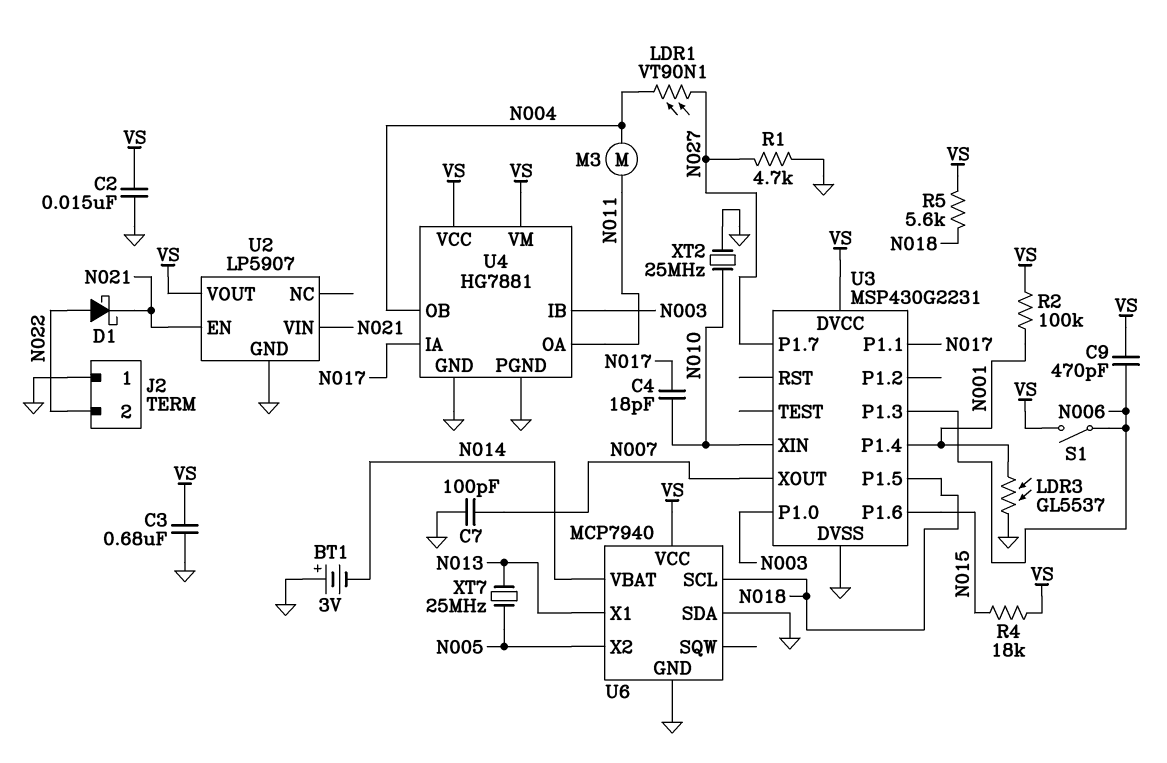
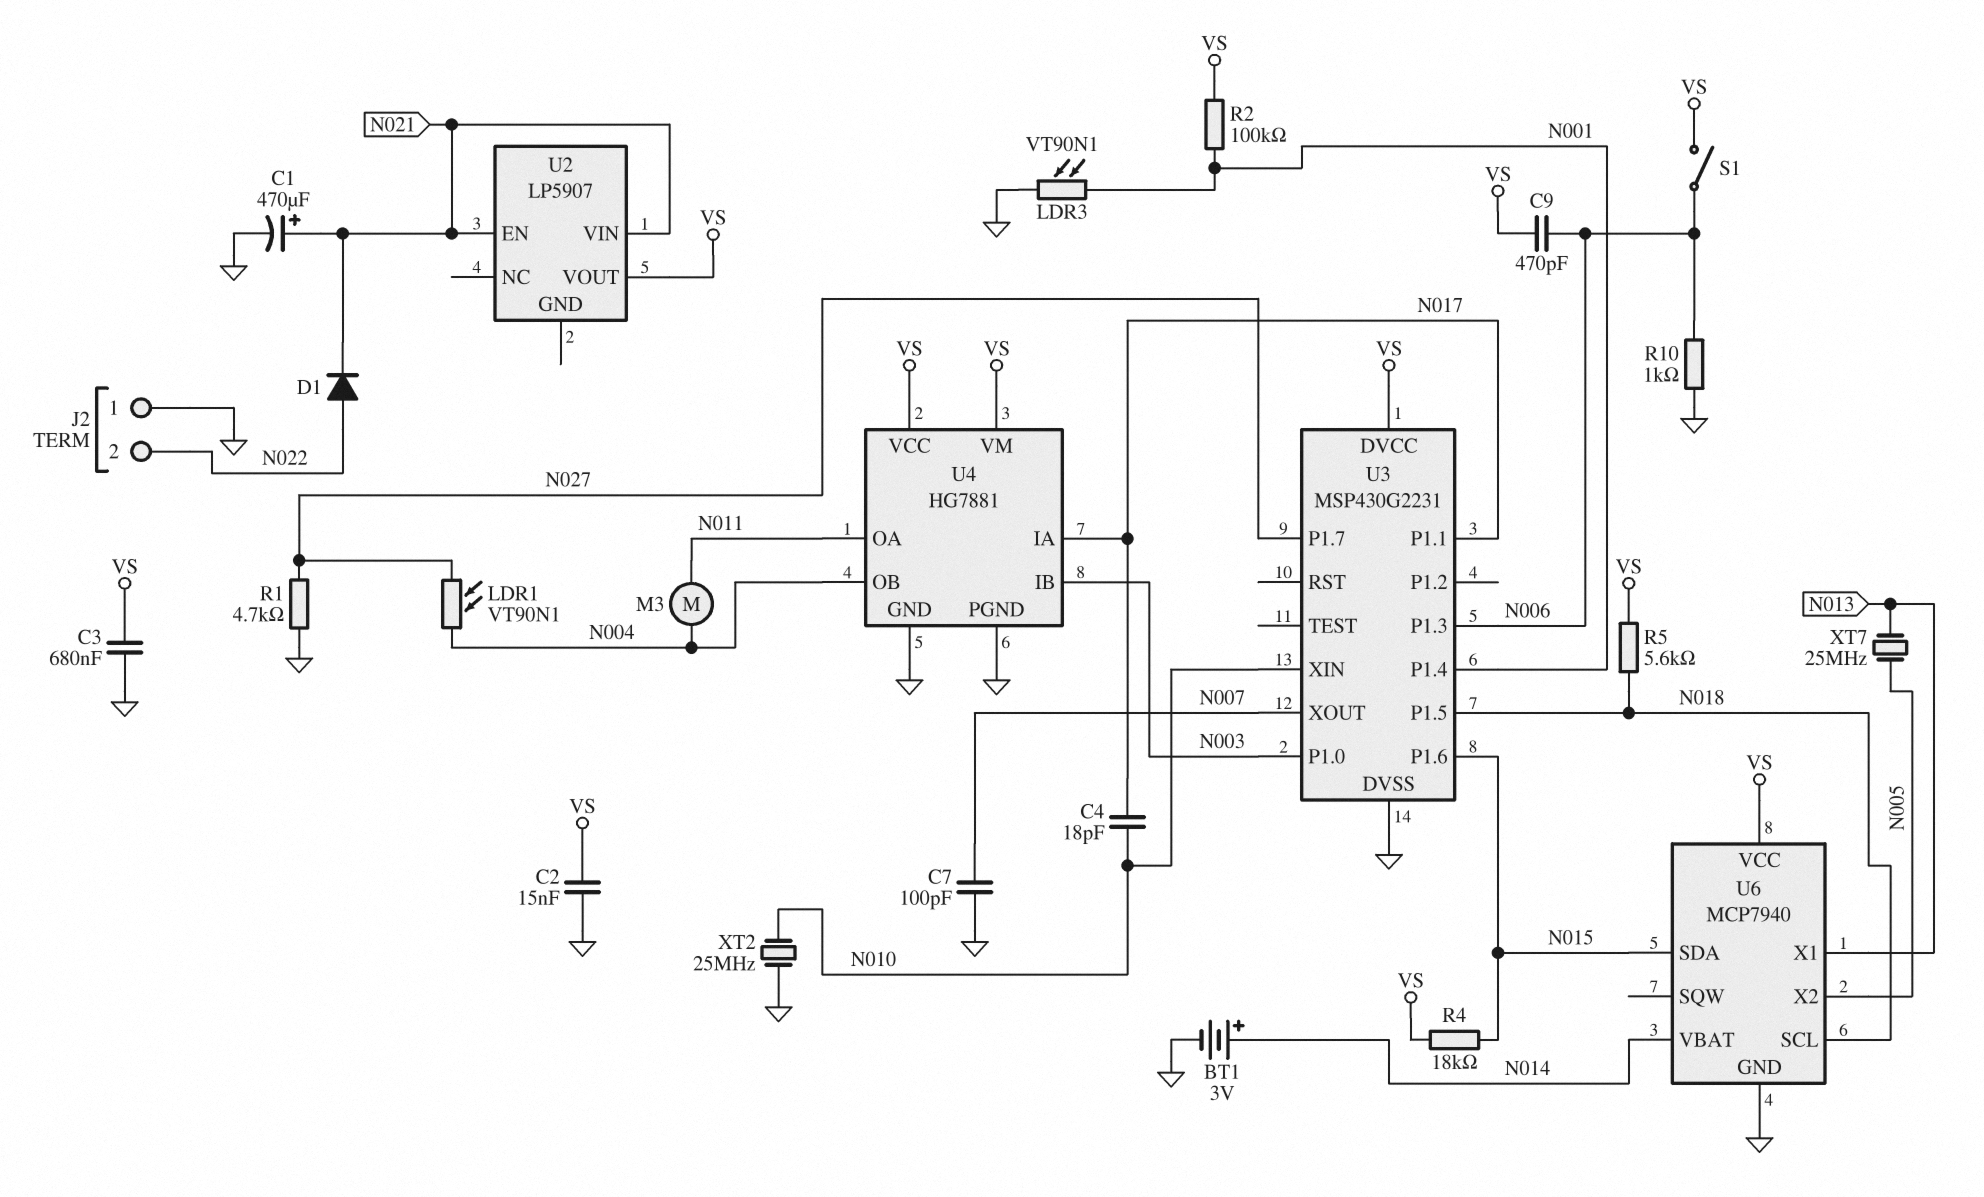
BT1: 3V (plus GND, minus N014) -> 3V (plus N014, minus GND)
C1: none -> 470uF (plus N021, minus GND)
D1: schottky (A N022, K N021) -> diode (A N022, K N021)
LDR3: GL5537 (GND, N001) -> VT90N1 (GND, N001)
R10: none -> 1k (GND, N006)
U2 pin GND: GND -> none
U6 pin SDA: GND -> N015

